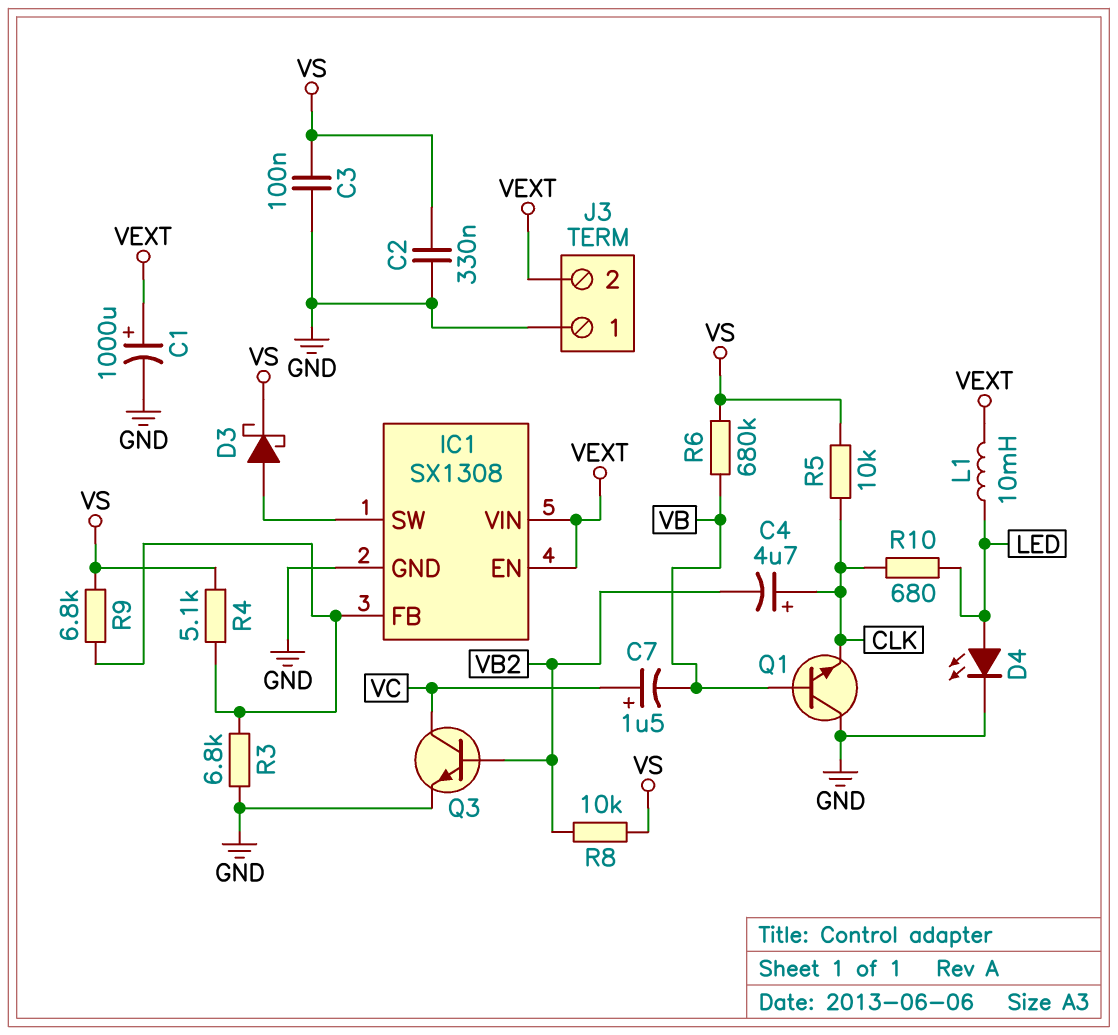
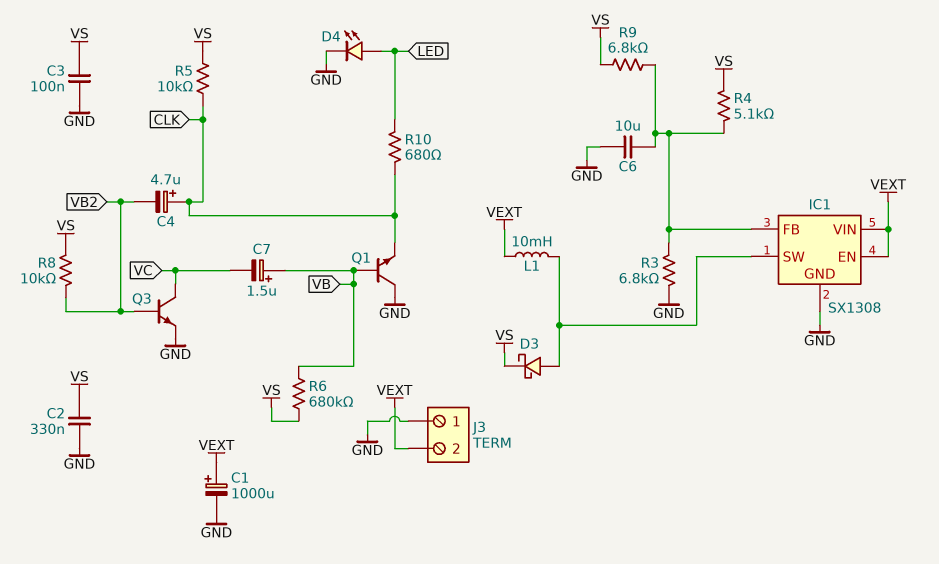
C6: none -> 10uF (GND, IC1/FB)
C7: 1.5uF (plus VC, minus VB) -> 1.5uF (plus VB, minus VC)
L1: 10mH (LED, VEXT) -> 10mH (IC1/SW, VEXT)

